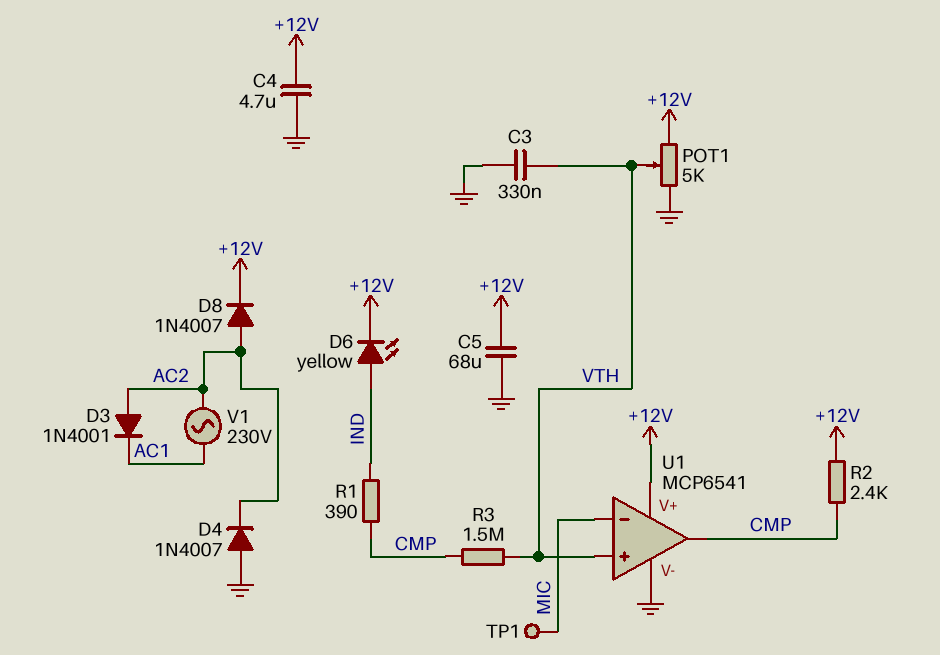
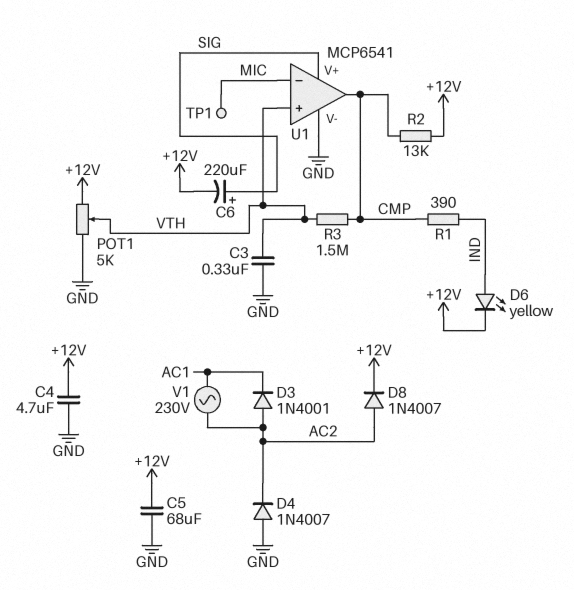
C6: none -> 220uF (plus SIG, minus +12V)
R2: 2.4k (+12V, CMP) -> 13k (+12V, CMP)
U1 pin V+: +12V -> SIG

